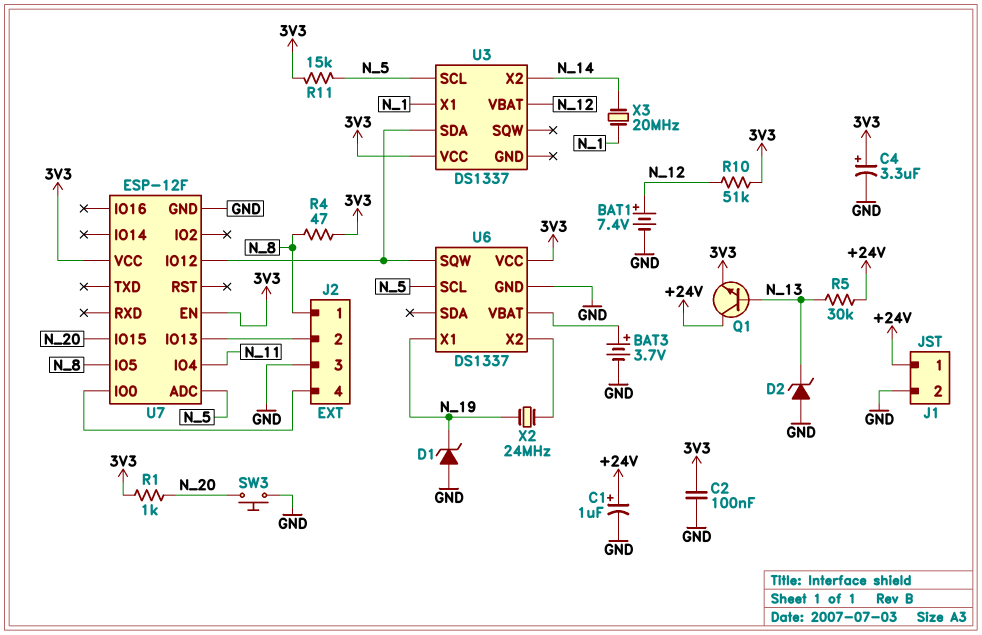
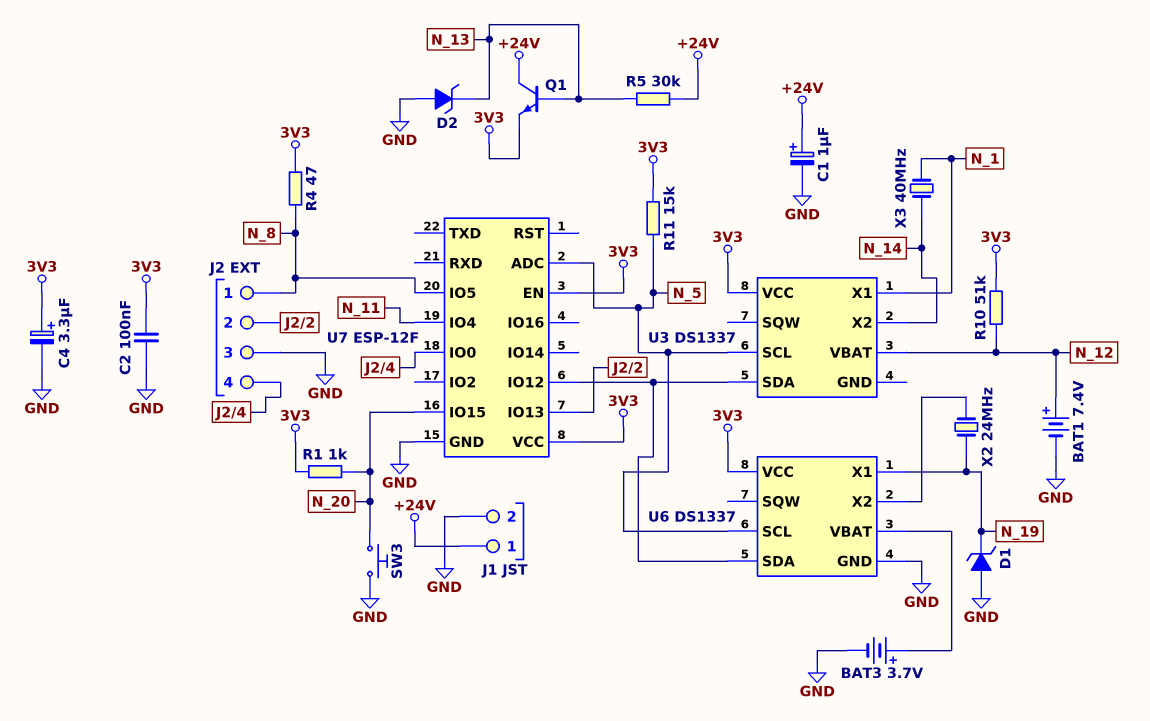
U6 pin SDA: none -> U3/SDA
U6 pin SQW: U3/SDA -> none
X3: 20MHz (N_1, N_14) -> 40MHz (N_1, N_14)

